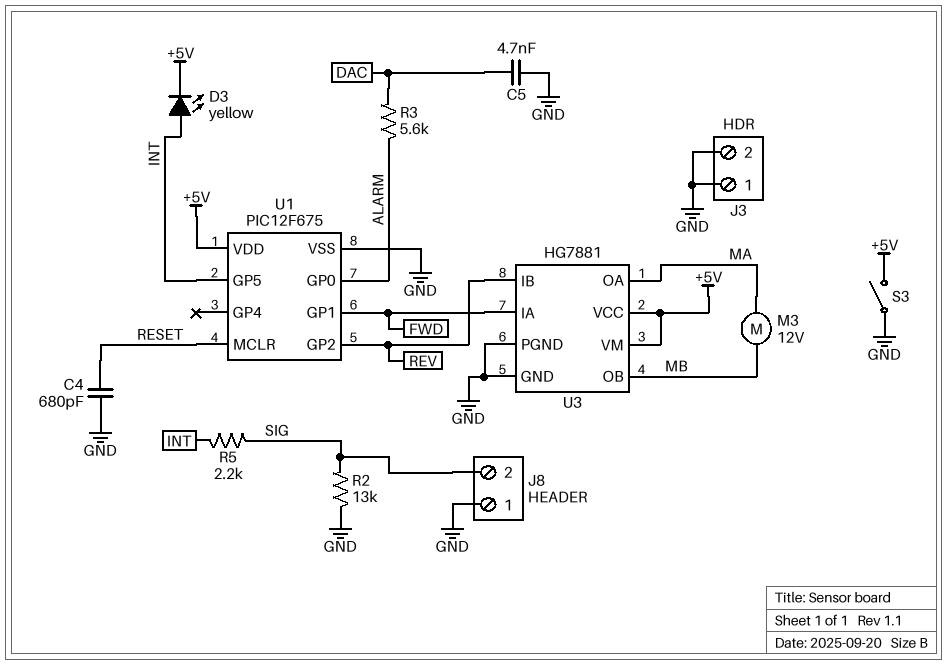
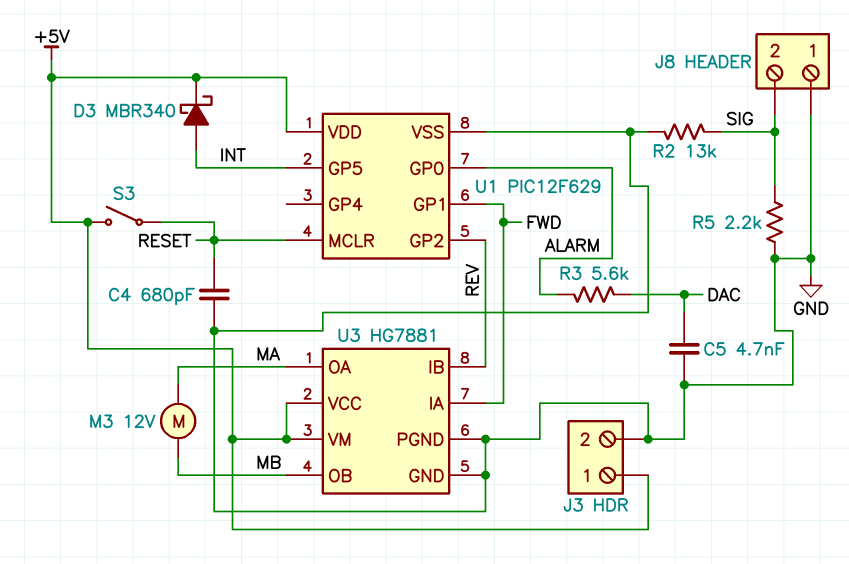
D3: LED yellow (A INT, K +5V) -> schottky MBR340 (A INT, K +5V)
J3 pin 1: GND -> +5V
R5: 2.2k (INT, SIG) -> 2.2k (GND, SIG)
S3: switch (+5V, GND) -> switch (+5V, RESET)
U1: PIC12F675 -> PIC12F629

